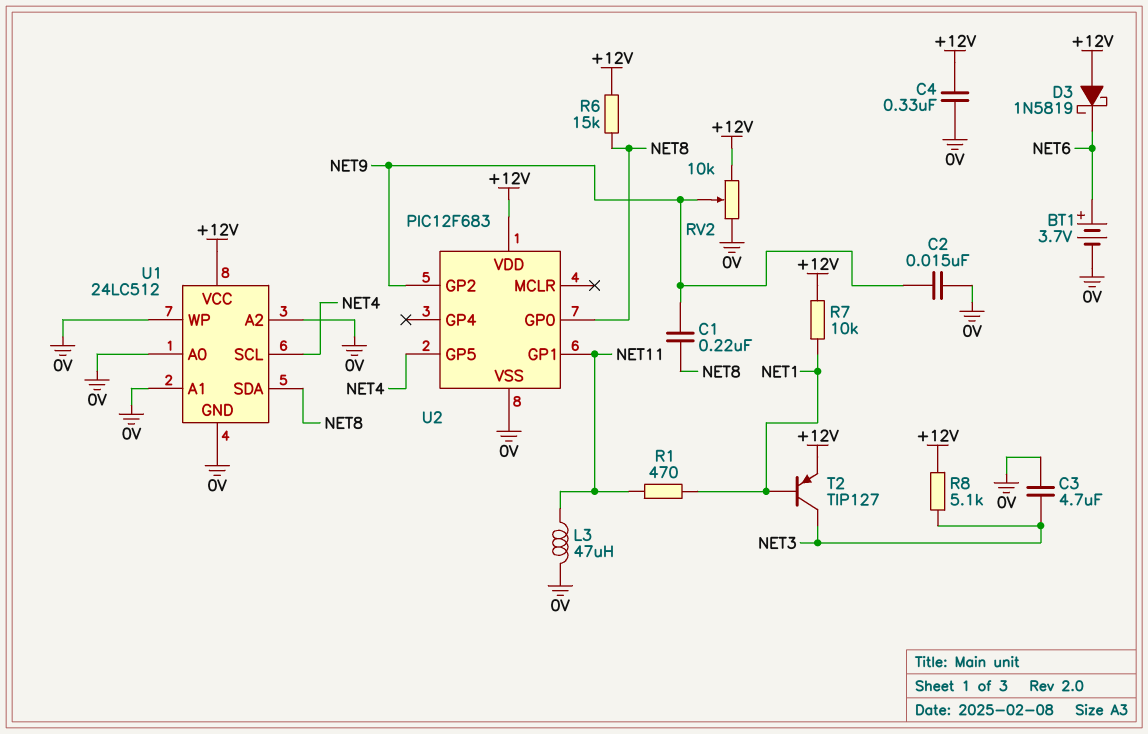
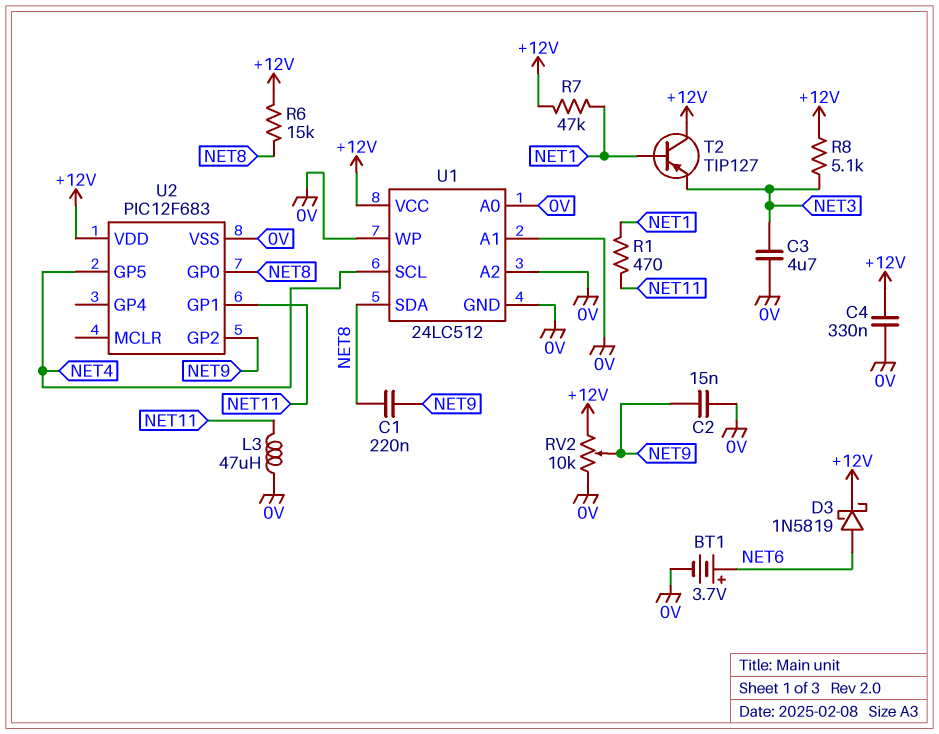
D3: schottky 1N5819 (A +12V, K NET6) -> schottky 1N5819 (A NET6, K +12V)
R7: 10k (+12V, NET1) -> 47k (+12V, NET1)
T2: PNP TIP127 (B NET1, C NET3, E +12V) -> PNP TIP127 (B NET1, C +12V, E NET3)

